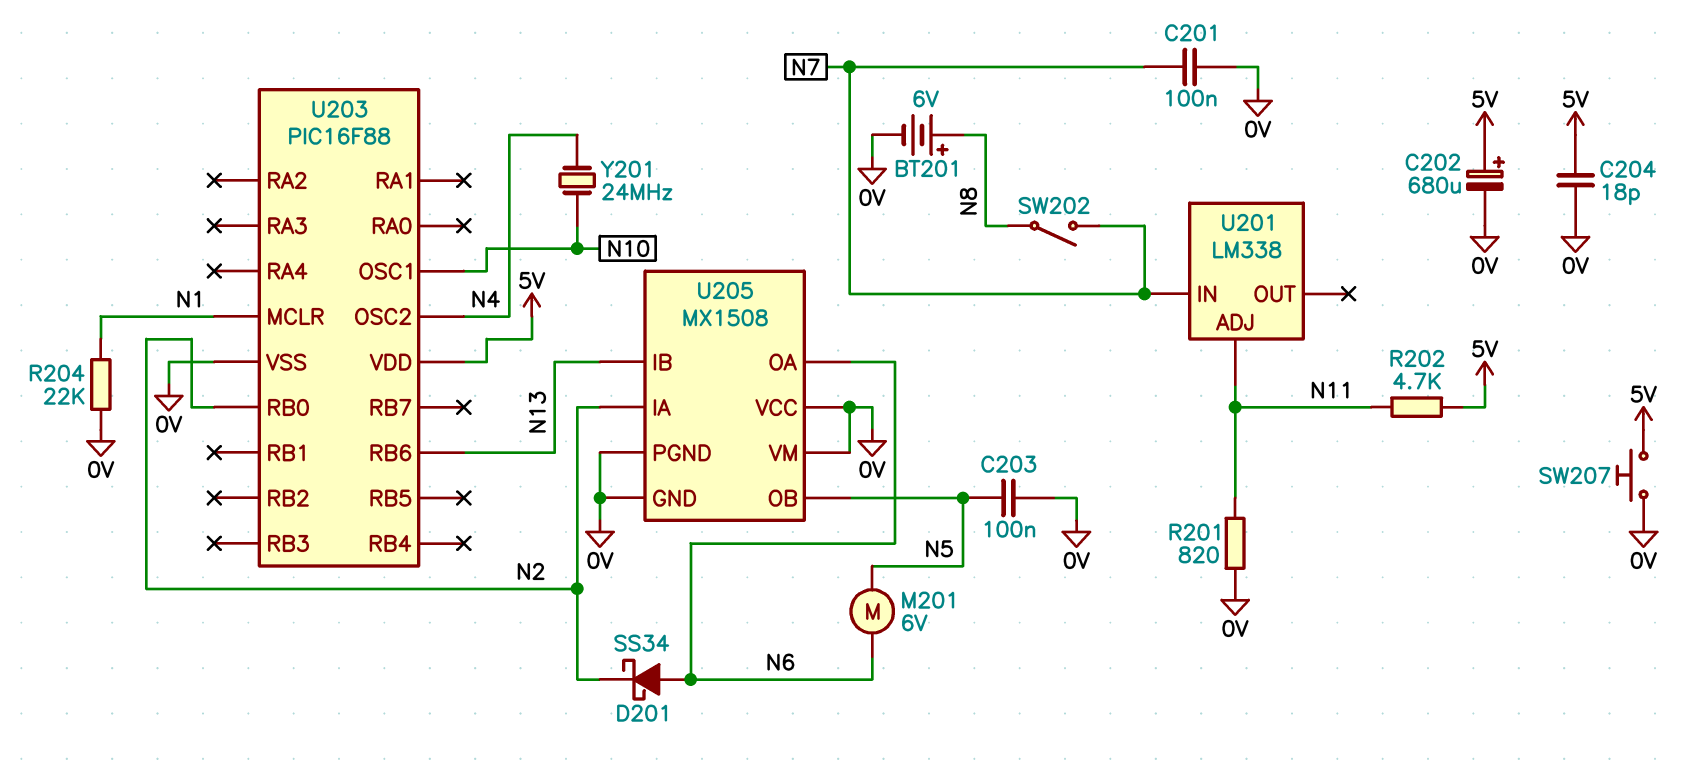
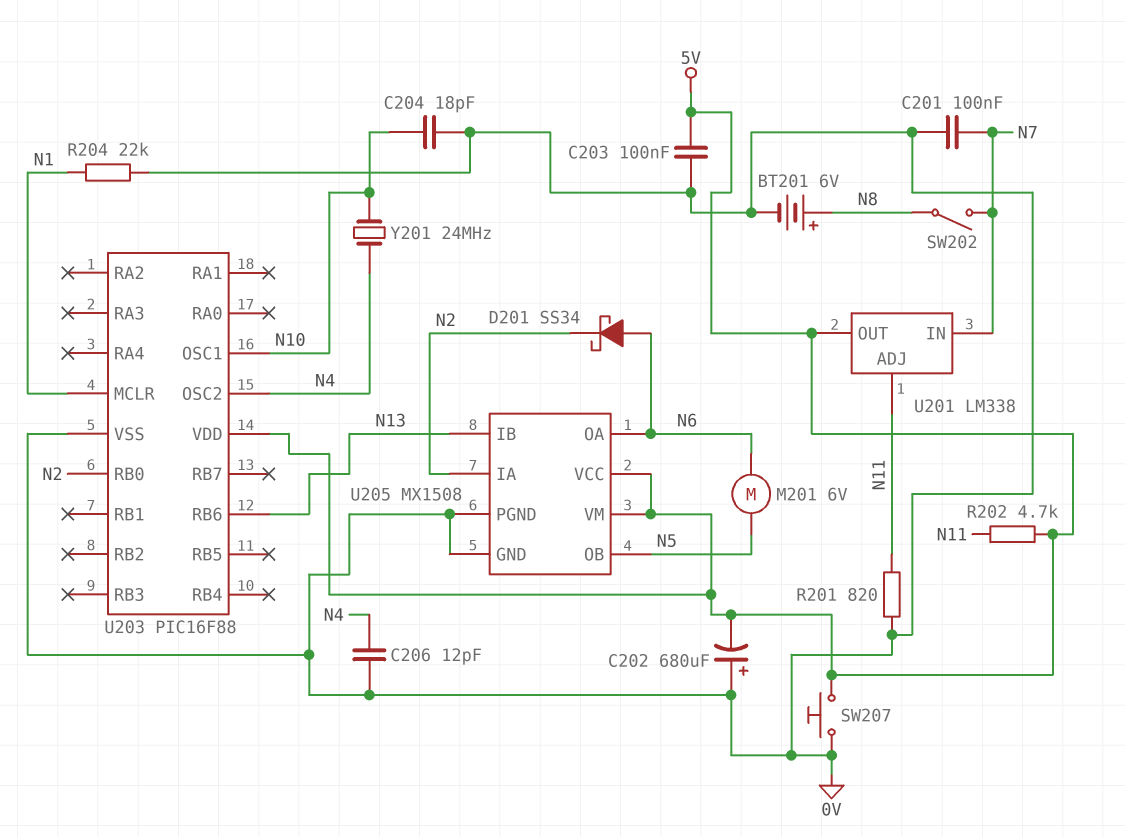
C202: 680uF (plus 5V, minus 0V) -> 680uF (plus 0V, minus 5V)
C203: 100nF (0V, N5) -> 100nF (0V, 5V)
C204: 18pF (0V, 5V) -> 18pF (0V, N10)
C206: none -> 12pF (0V, N4)
U201 pin OUT: none -> 5V
U205 pin VCC: 0V -> 5V
U205 pin VM: 0V -> 5V

